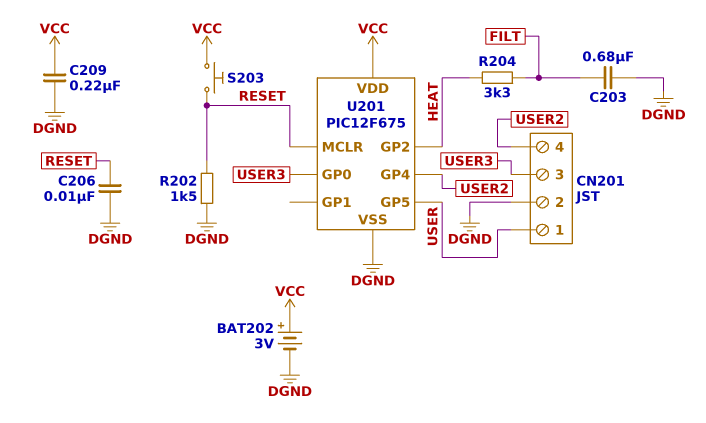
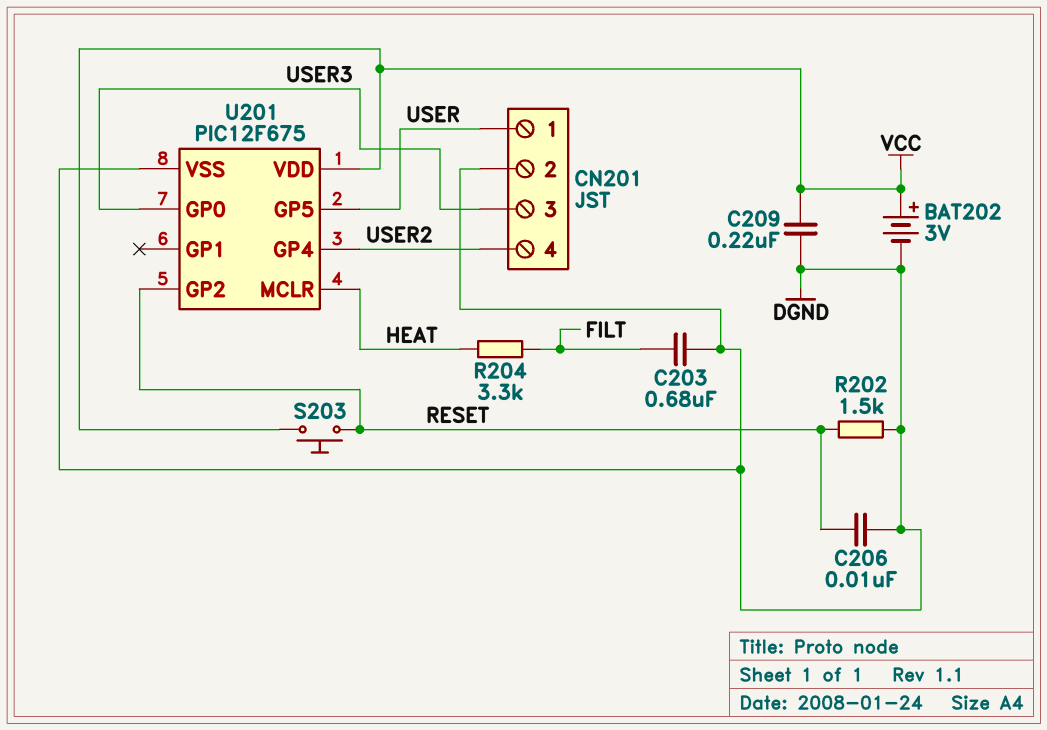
U201 pin GP2: HEAT -> RESET
U201 pin MCLR: RESET -> HEAT

